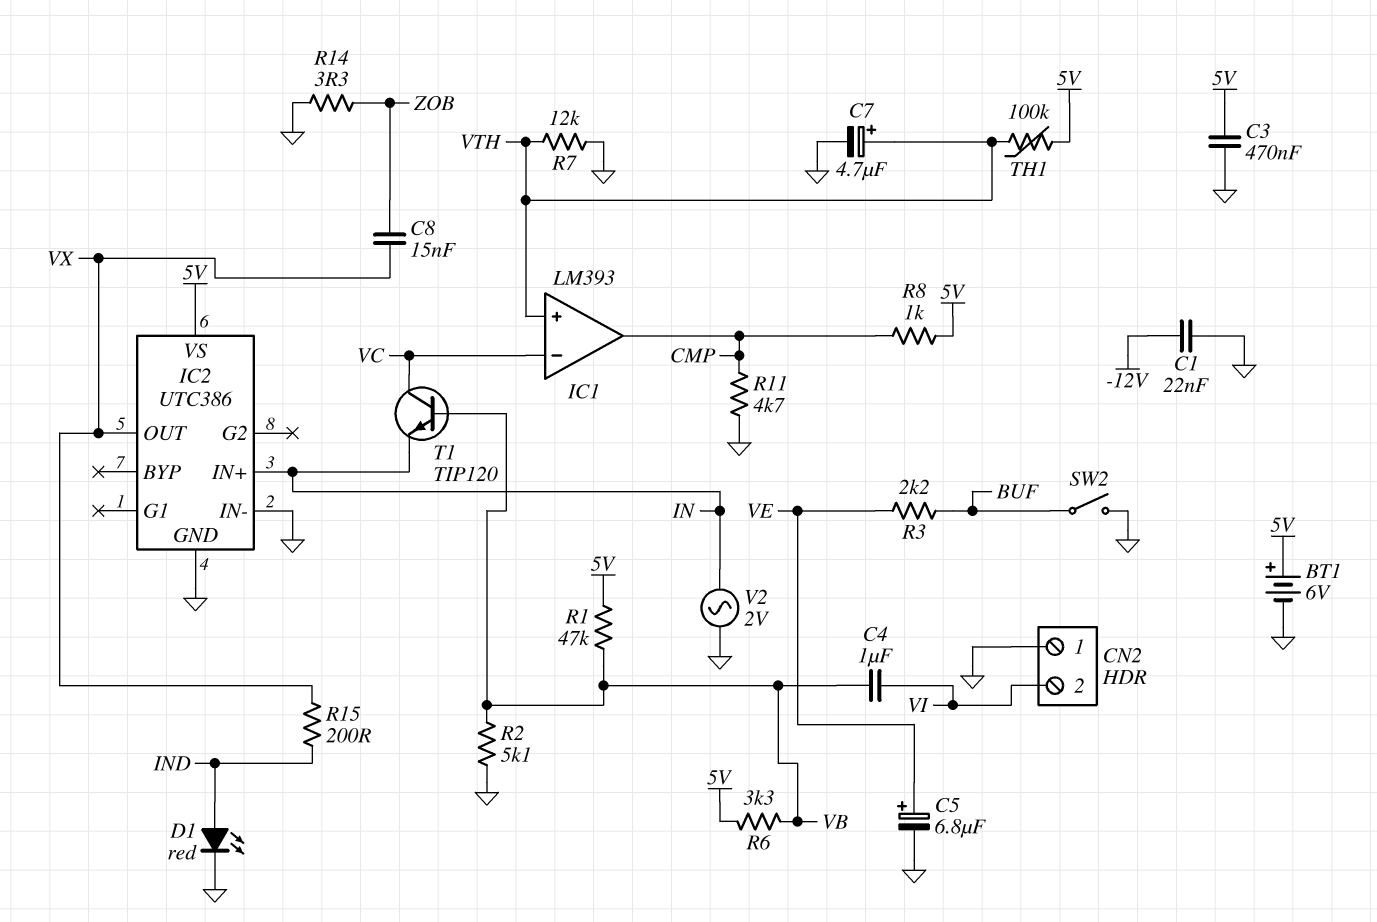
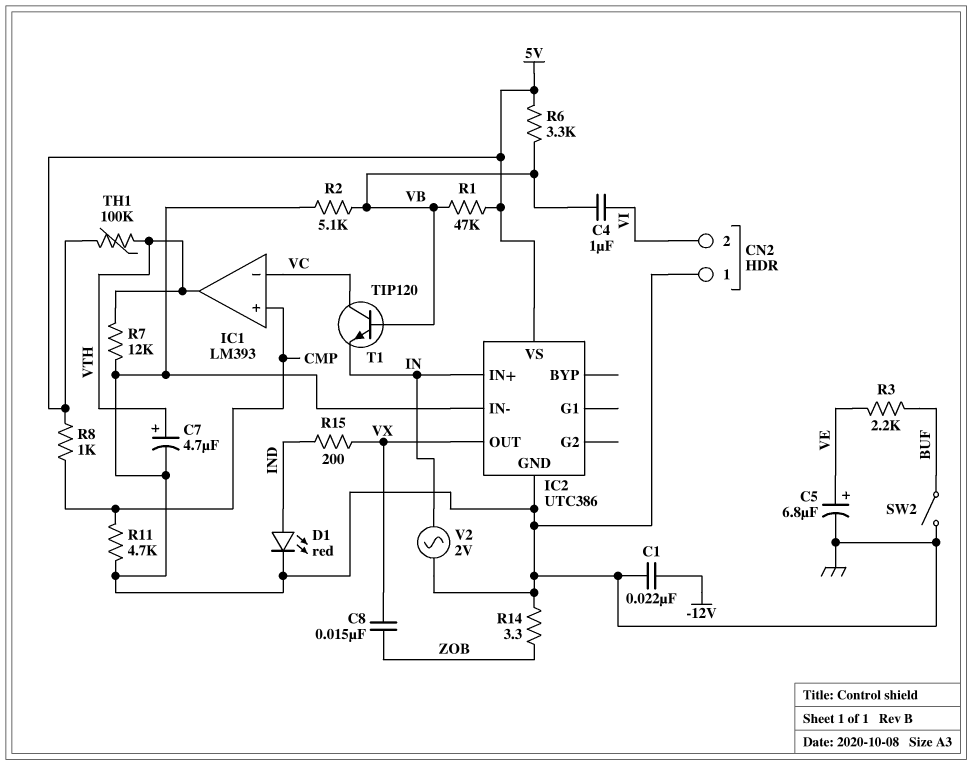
BT1: 6V (plus 5V, minus GND) -> none
C3: 470nF (5V, GND) -> none
IC1 pin in+: VTH -> CMP
IC1 pin out: CMP -> VTH

